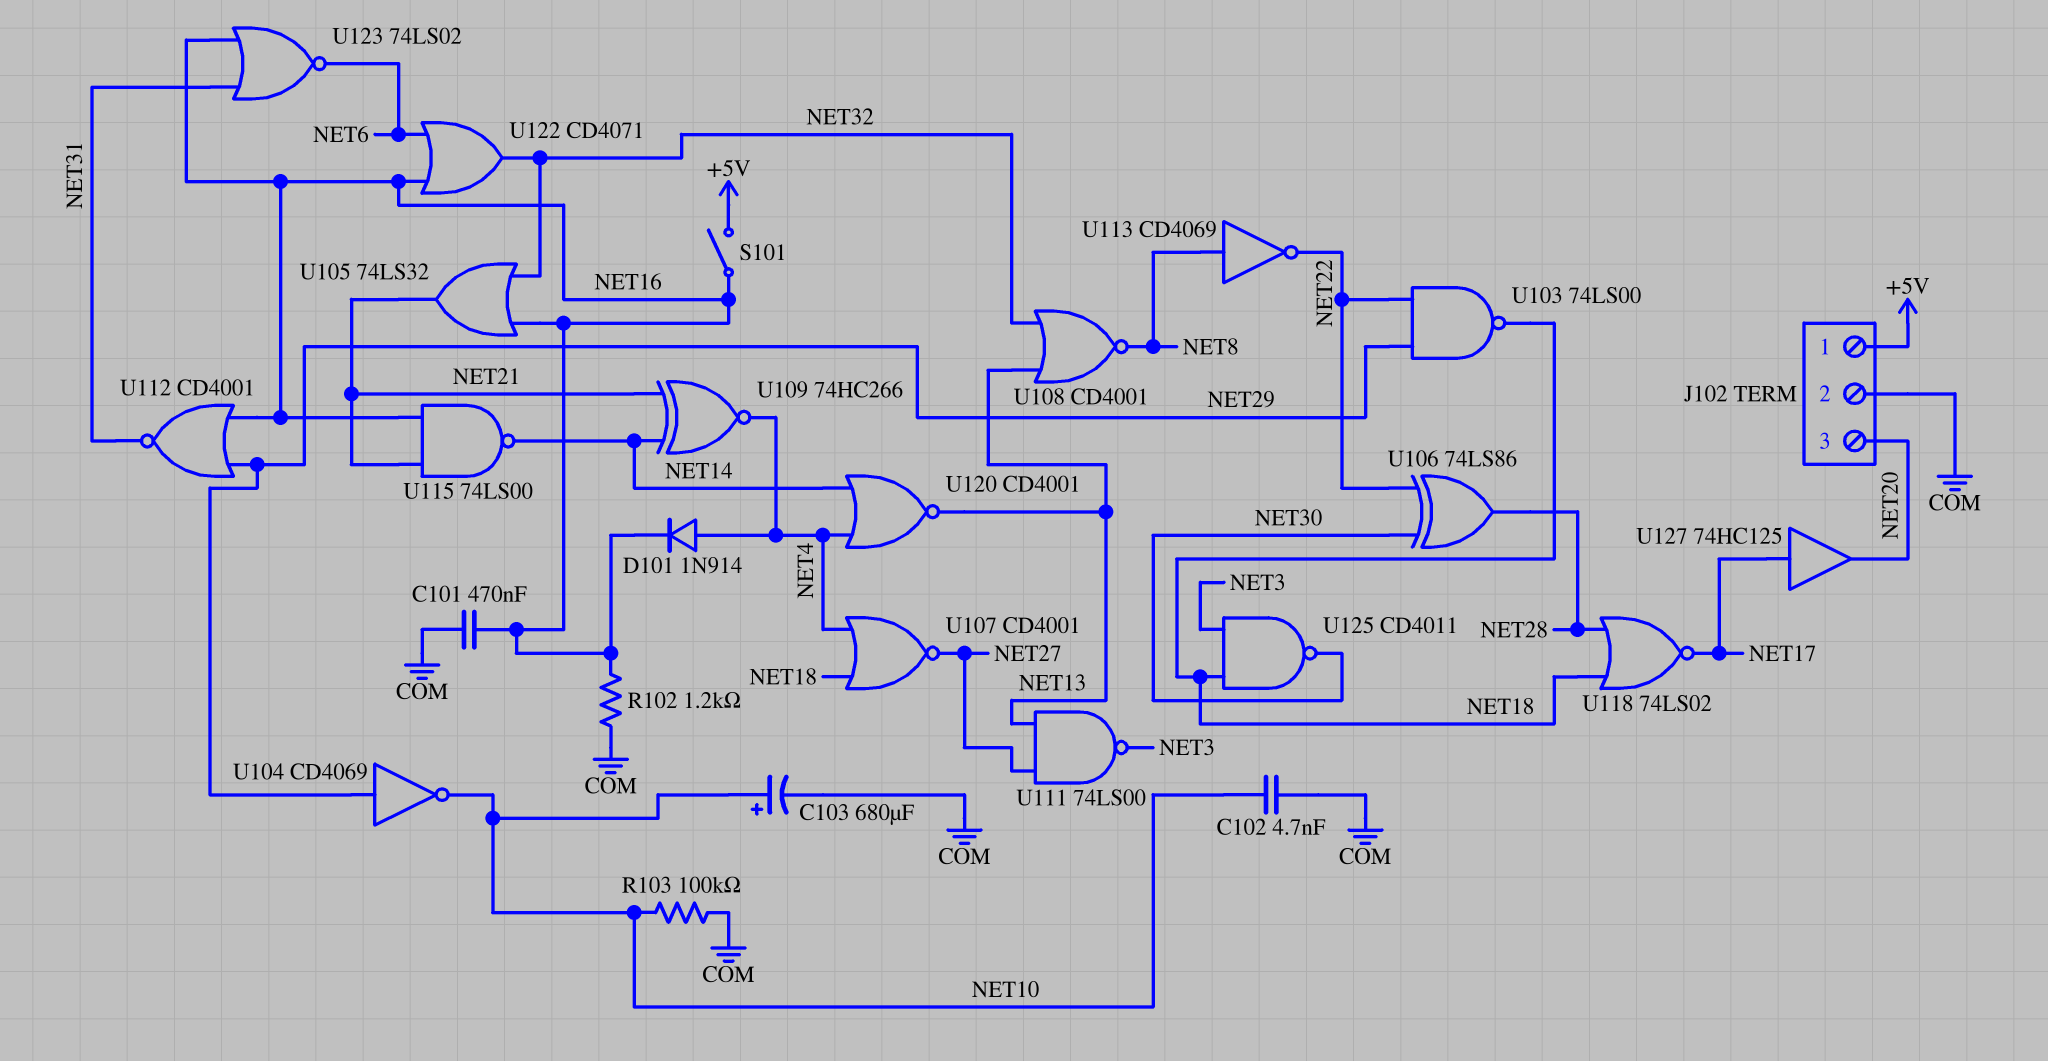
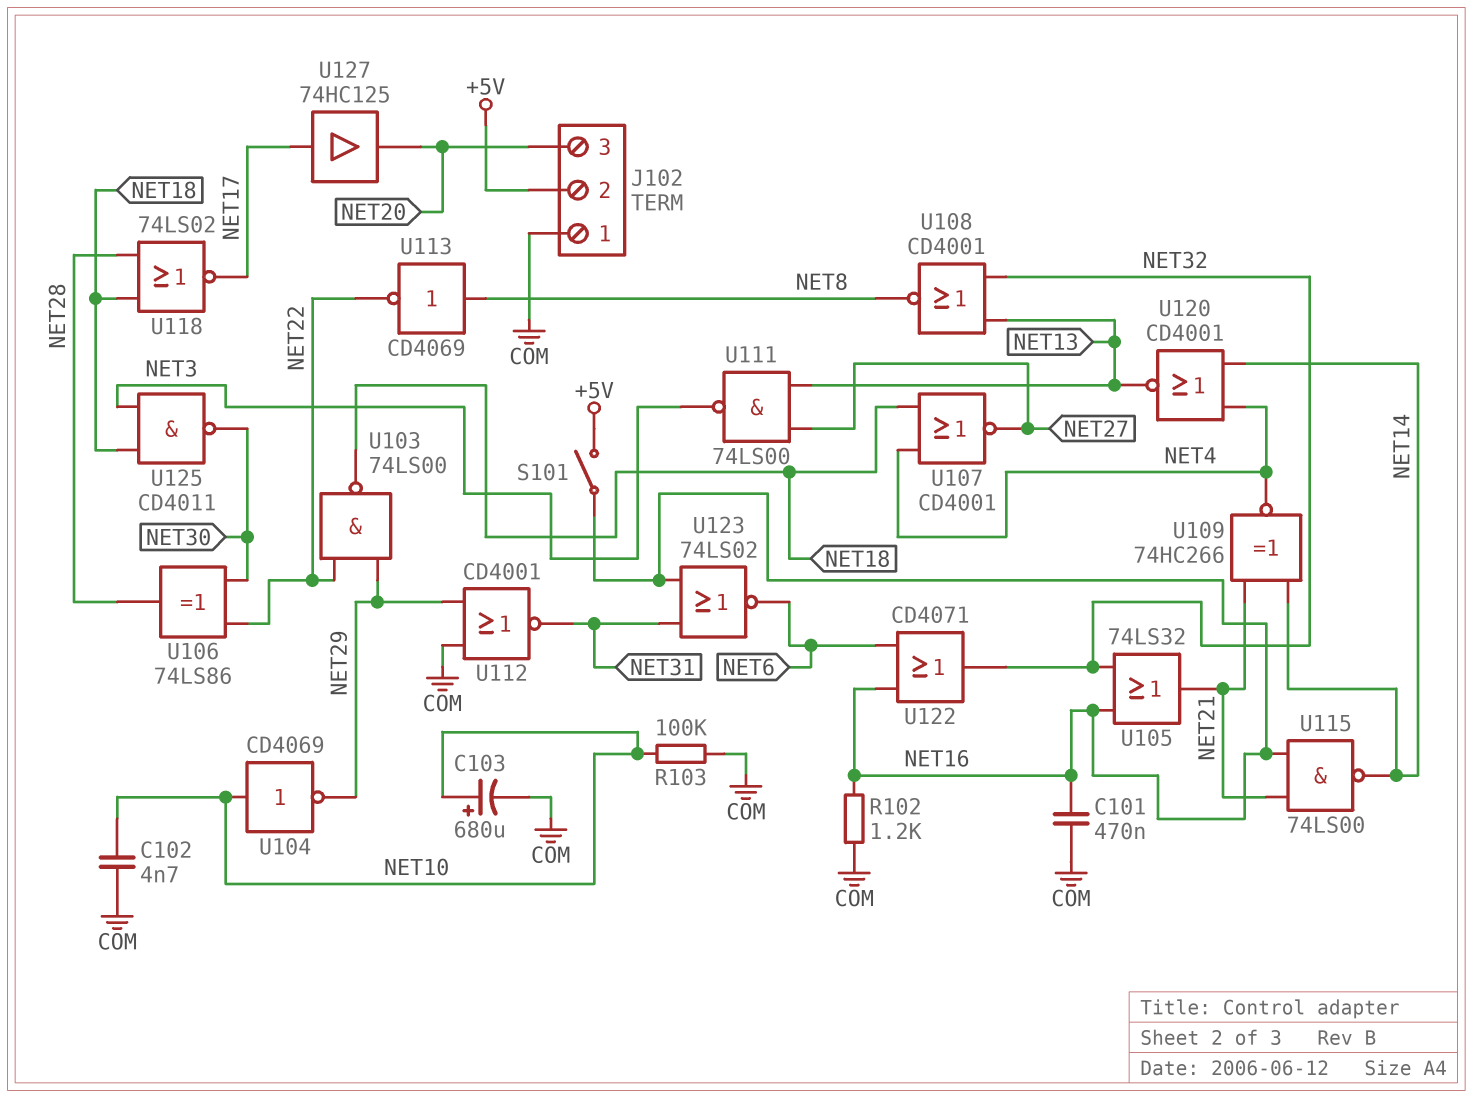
D101: diode 1N914 (A NET4, K NET16) -> none
J102 pin 1: +5V -> COM
J102 pin 2: COM -> +5V
U104: NOT CD4069 (in NET29, out NET10) -> NOT CD4069 (in NET10, out NET29)
U112: NOR CD4001 (in NET16, in NET29, out NET31) -> NOR CD4001 (in COM, in NET29, out NET31)

